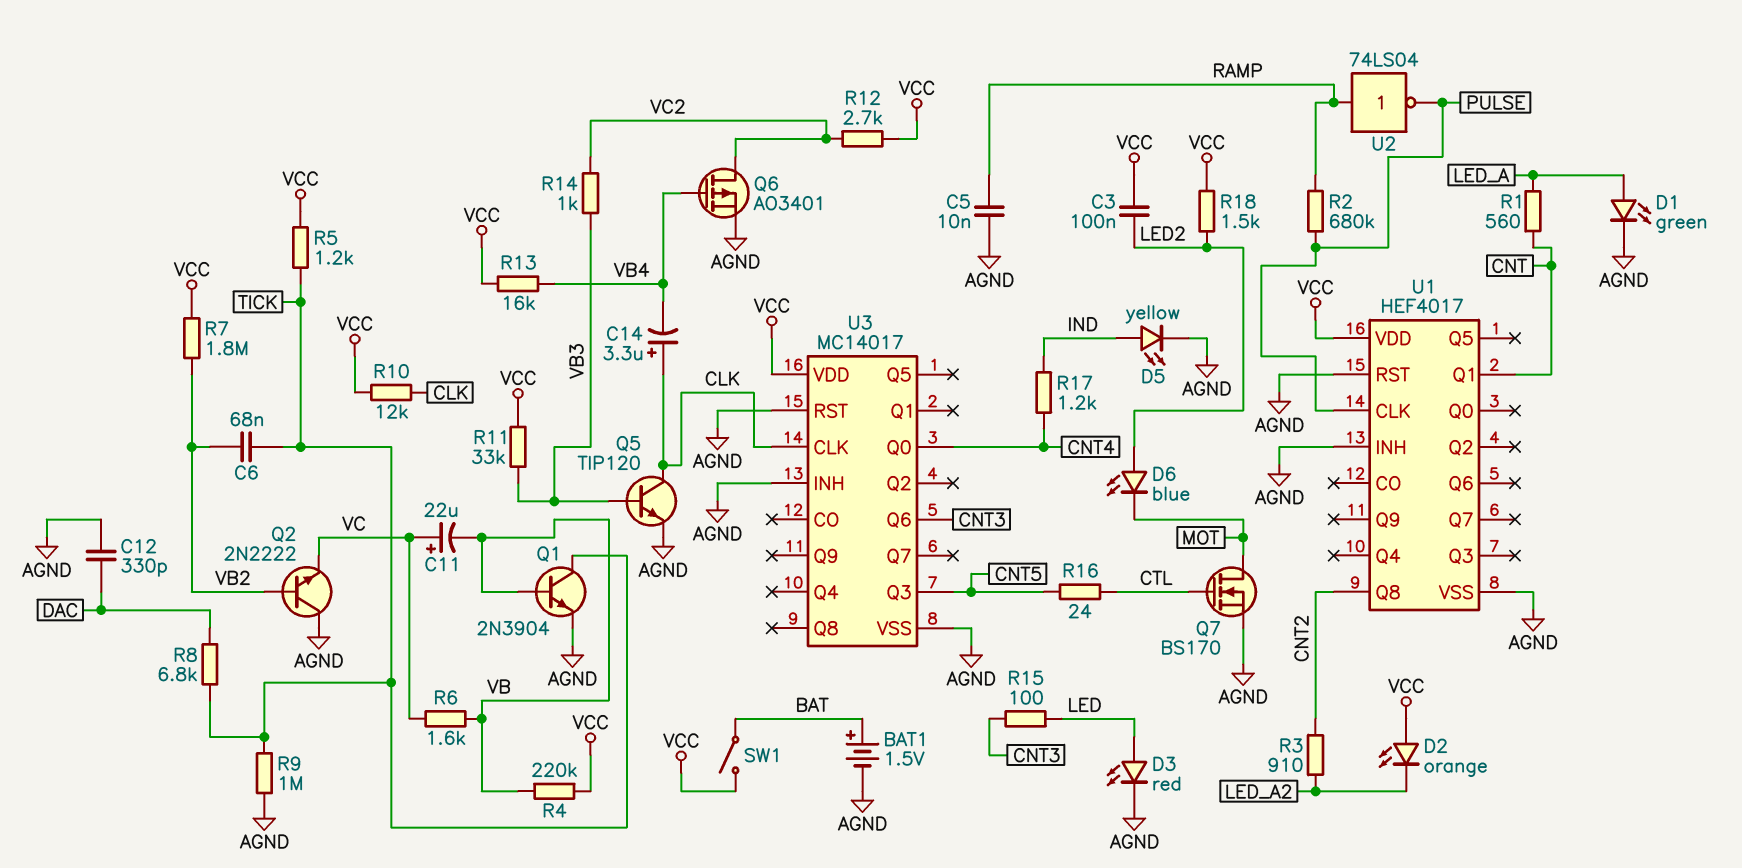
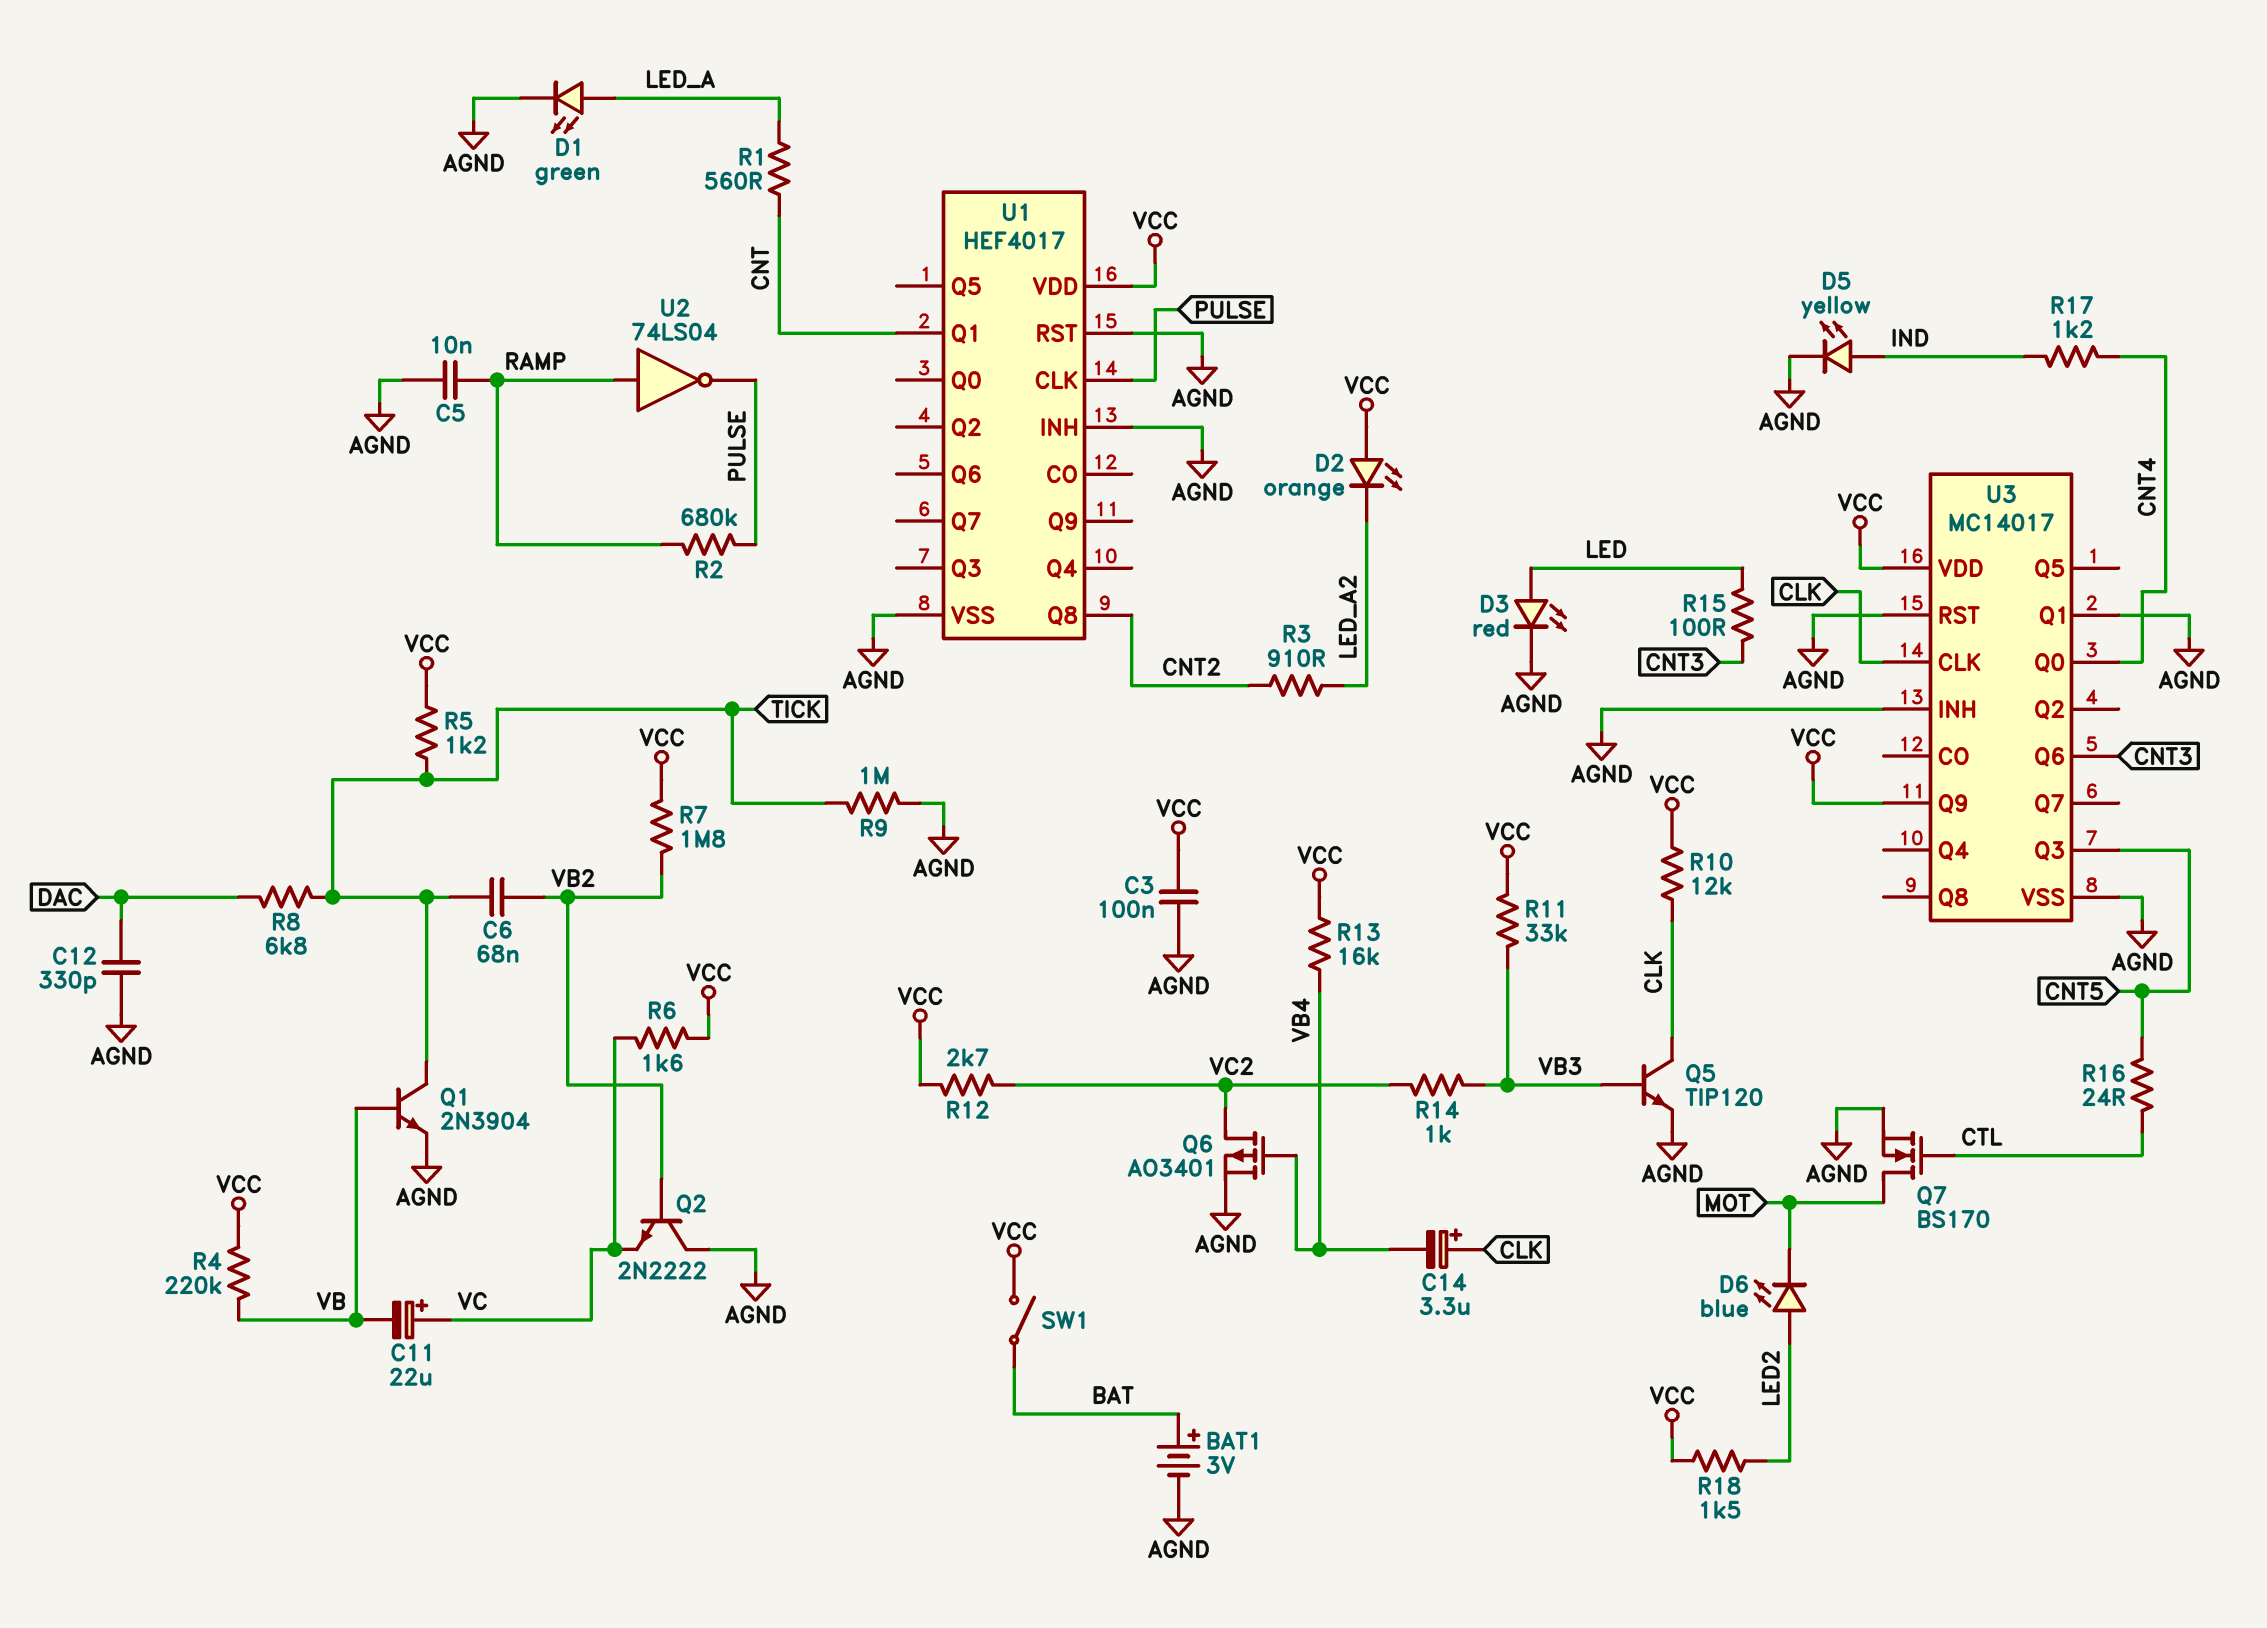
BAT1: 1.5V (plus BAT, minus AGND) -> 3V (plus BAT, minus AGND)
C3: 100nF (LED2, VCC) -> 100nF (AGND, VCC)
R6: 1.6k (VB, VC) -> 1.6k (VC, VCC)
U3 pin Q1: none -> AGND
U3 pin Q9: none -> VCC

